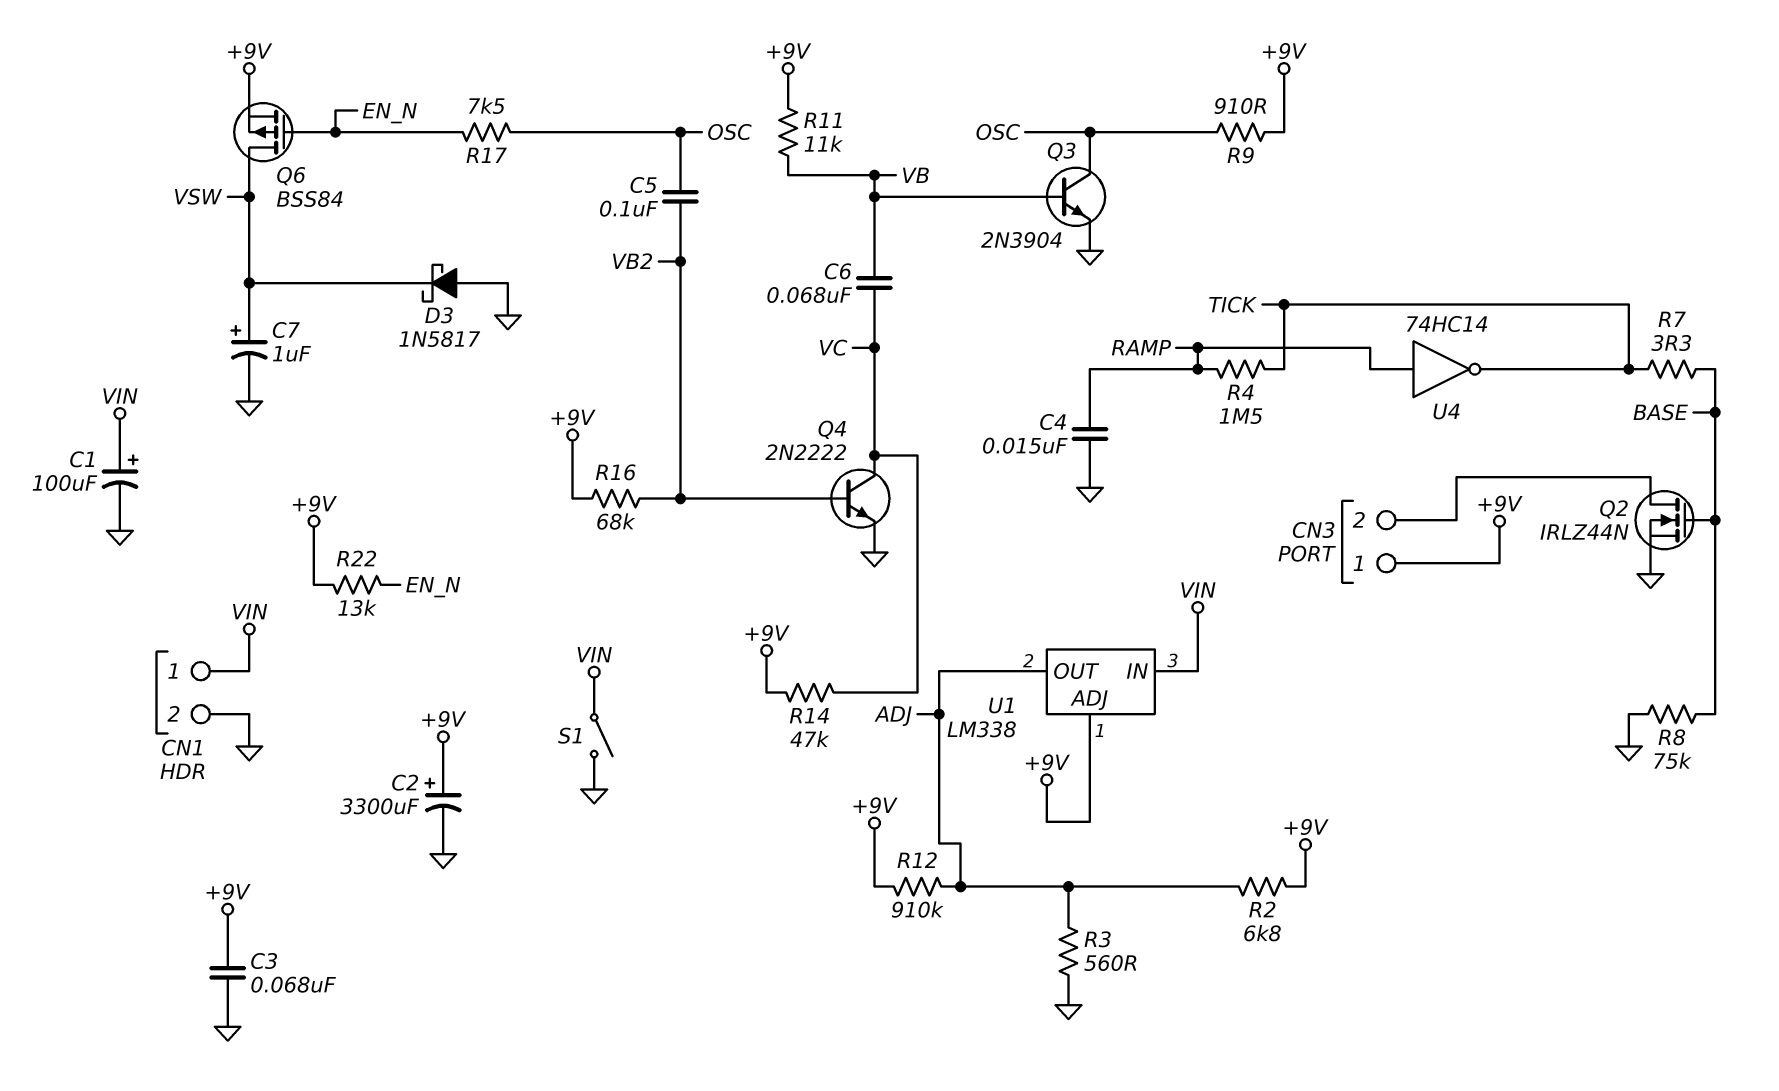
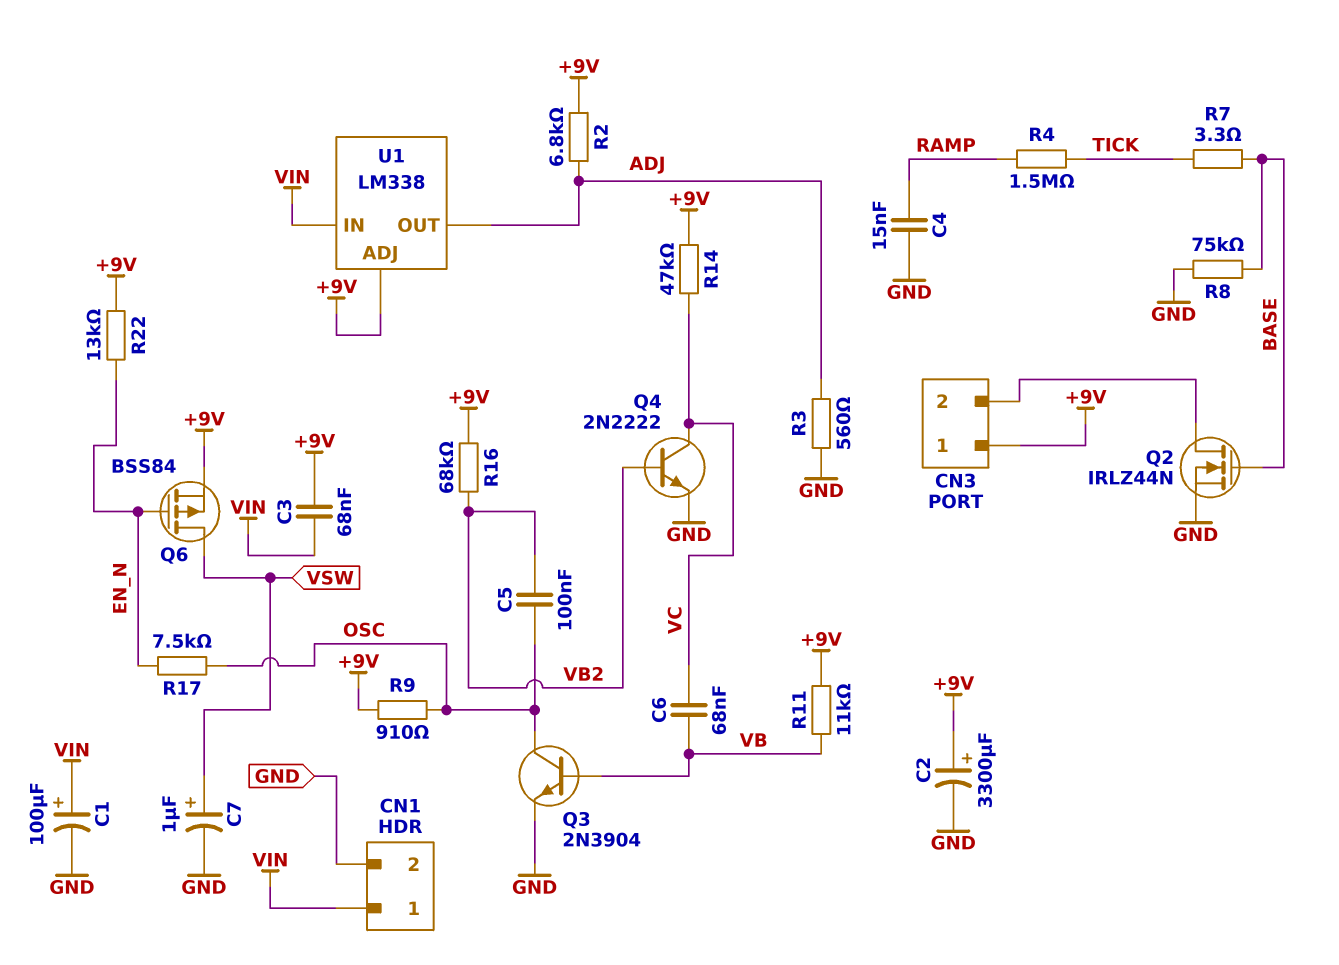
C3: 68nF (+9V, GND) -> 68nF (+9V, VIN)
D3: schottky 1N5817 (A GND, K VSW) -> none
R12: 910k (+9V, ADJ) -> none
S1: switch (GND, VIN) -> none
U4: NOT 74HC14 (in RAMP, out TICK) -> none

